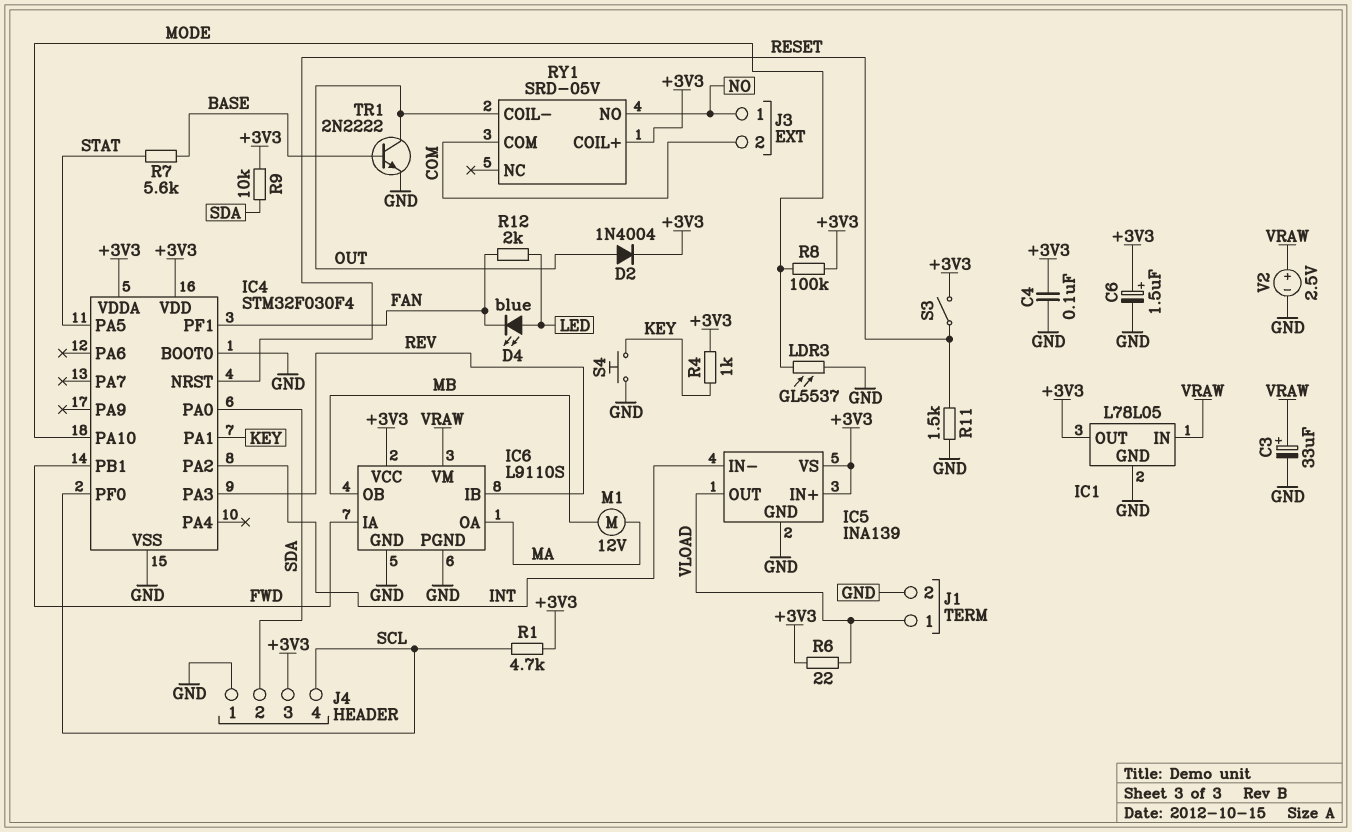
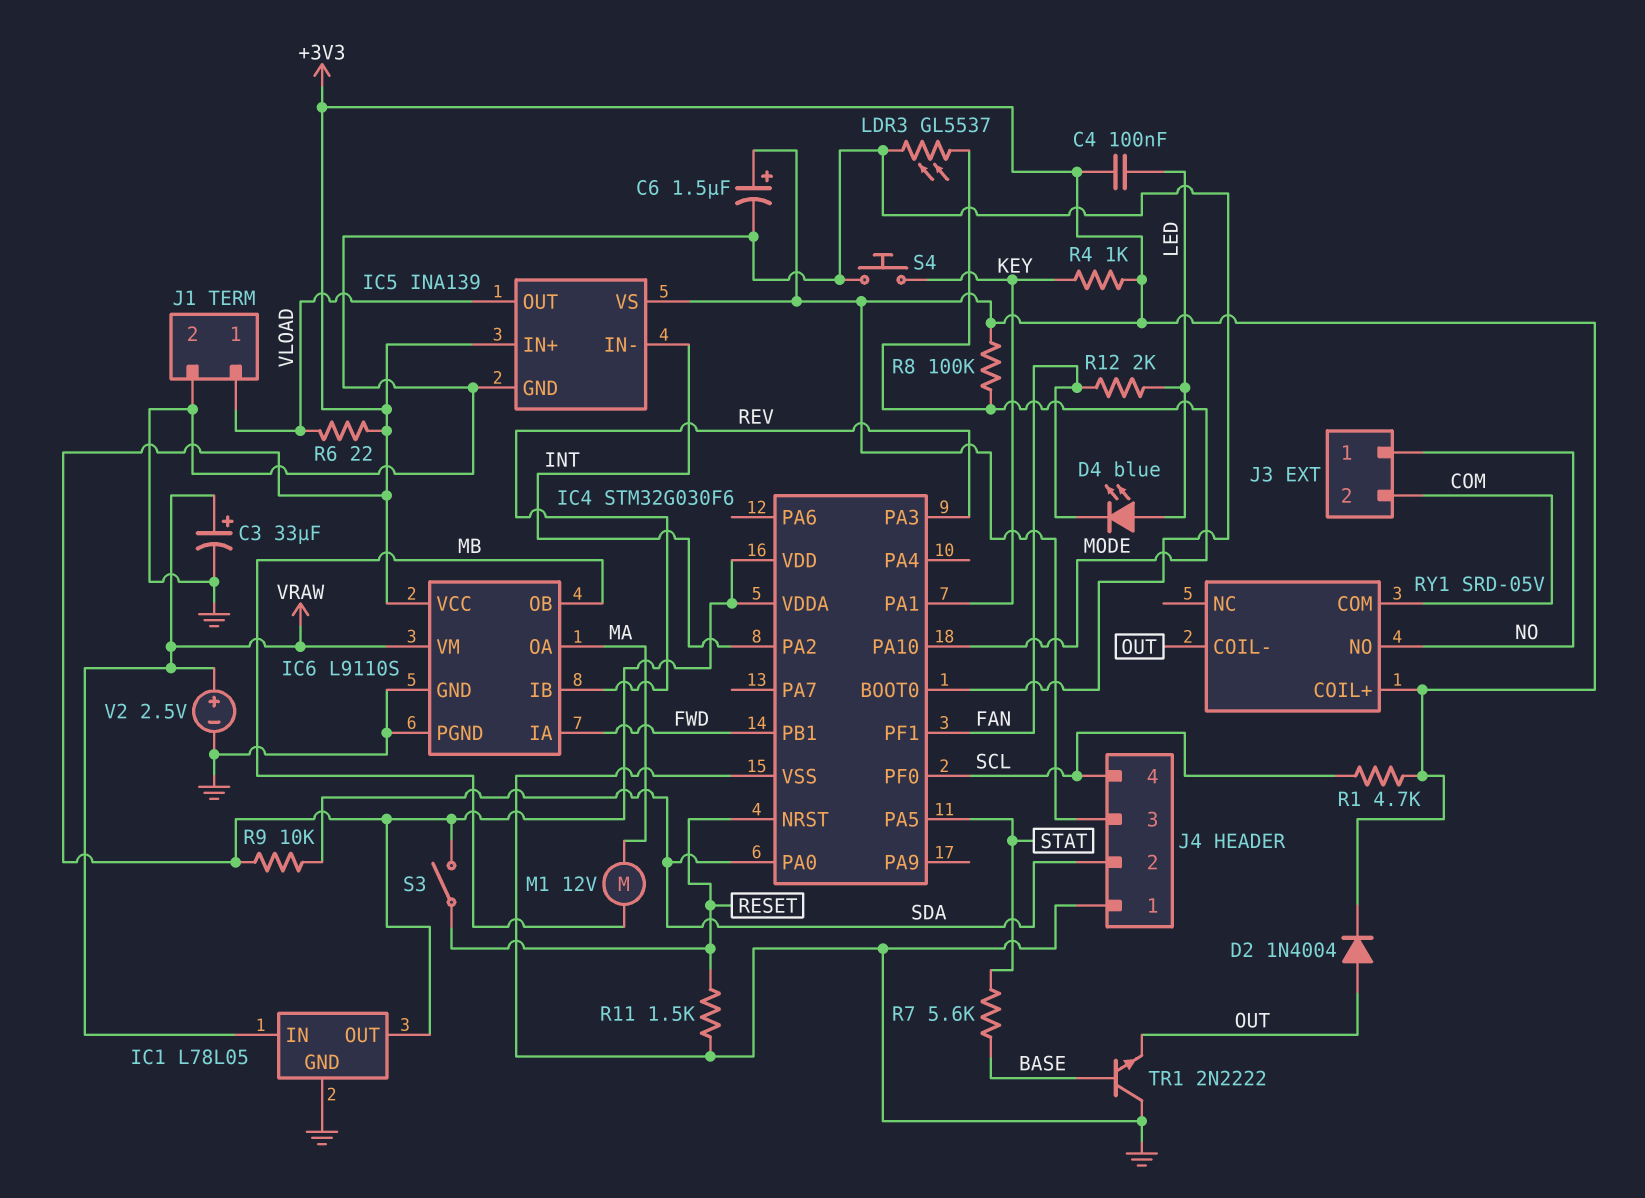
C4: 100nF (+3V3, GND) -> 100nF (+3V3, LED)
IC4: STM32F030F4 -> STM32G030F6
TR1: NPN 2N2222 (B BASE, C OUT, E GND) -> NPN 2N2222 (B BASE, C GND, E OUT)

